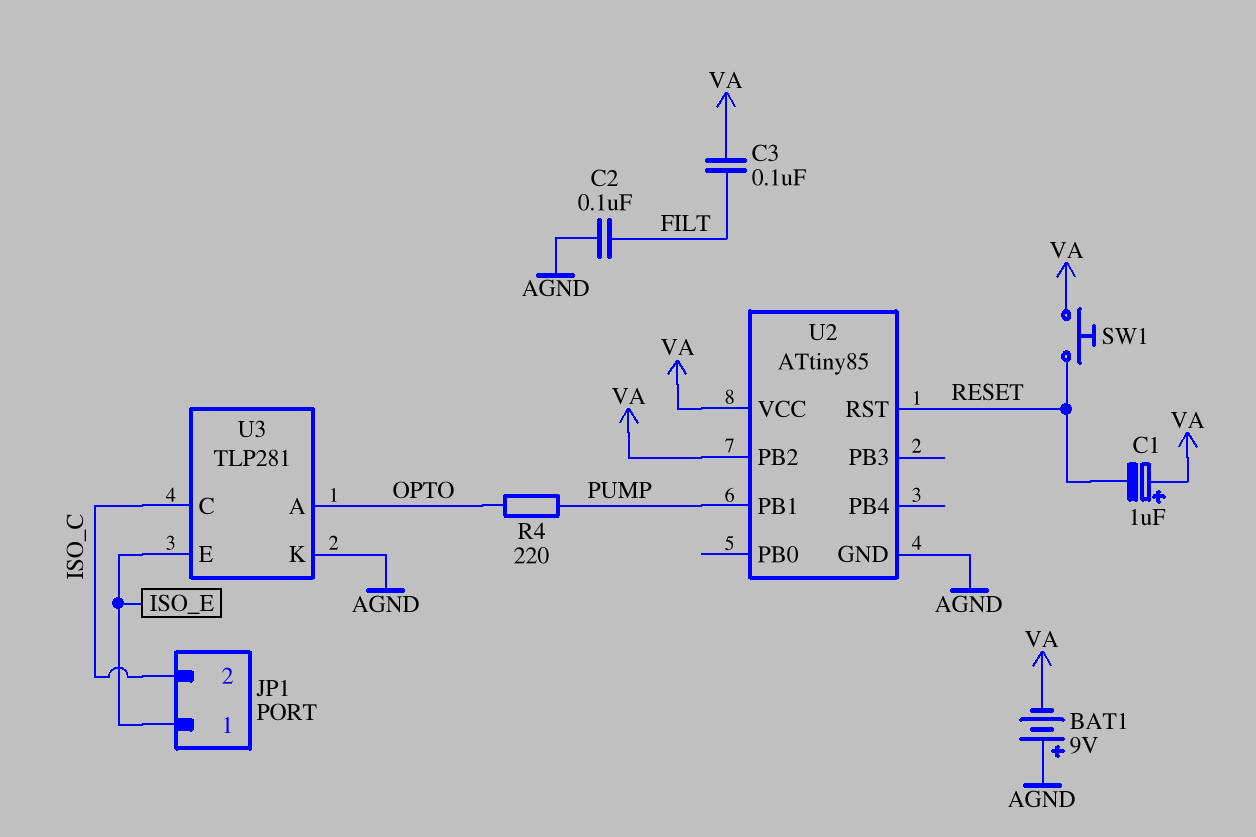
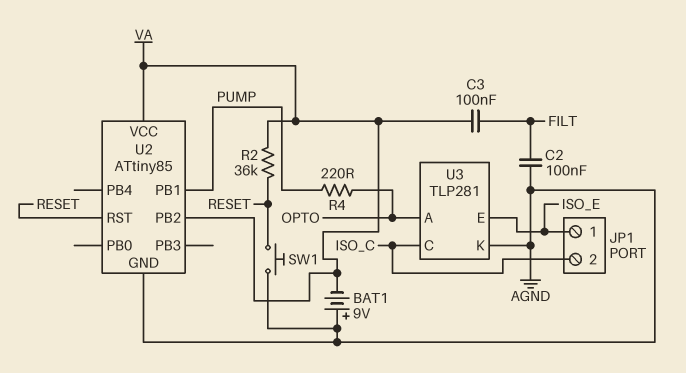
C1: 1uF (plus VA, minus RESET) -> none
R2: none -> 36k (RESET, VA)
SW1: button (RESET, VA) -> button (AGND, RESET)

